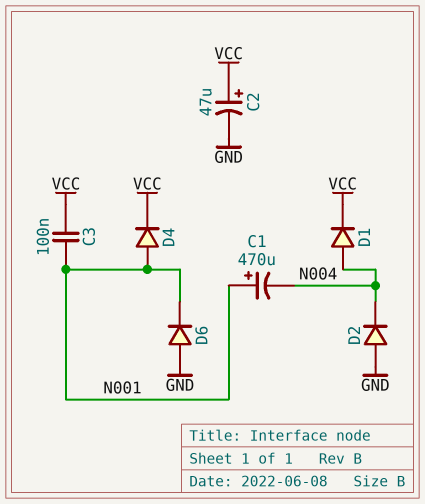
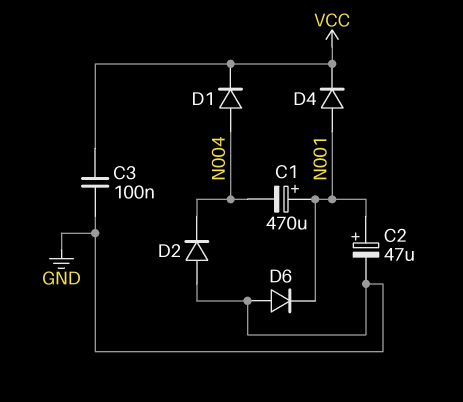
C2: 47uF (plus VCC, minus GND) -> 47uF (plus N001, minus GND)
C3: 100nF (N001, VCC) -> 100nF (GND, VCC)

